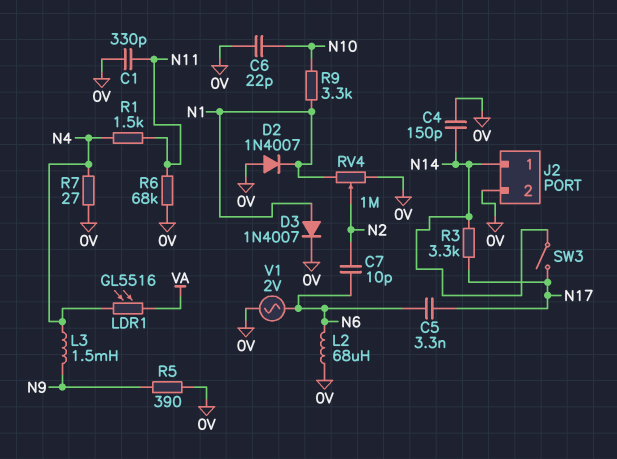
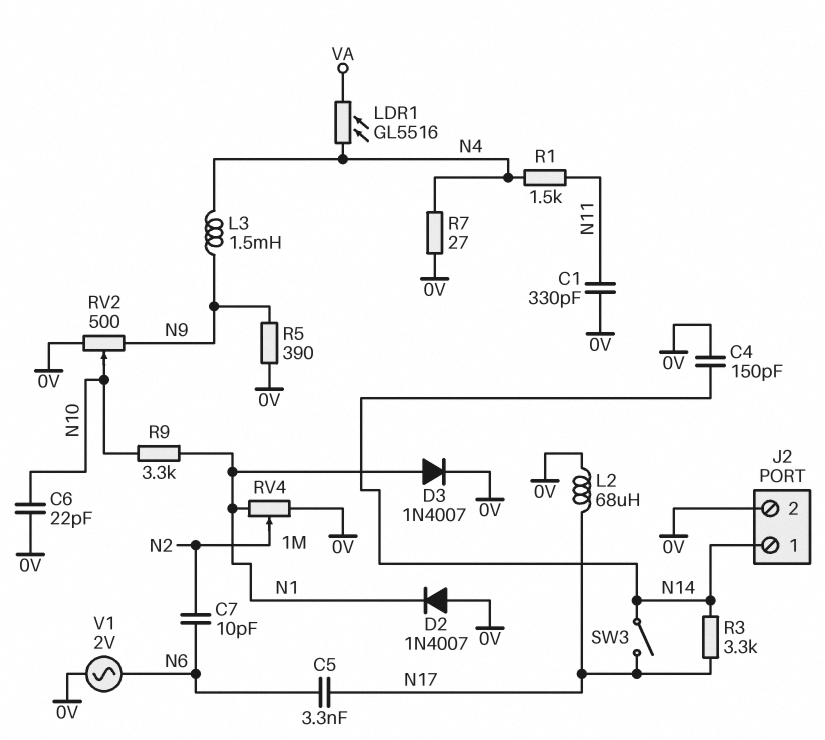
L2: 68uH (0V, N6) -> 68uH (0V, N17)
R6: 68k (0V, N11) -> none
RV2: none -> 500 (0V, N9, wiper N10)

